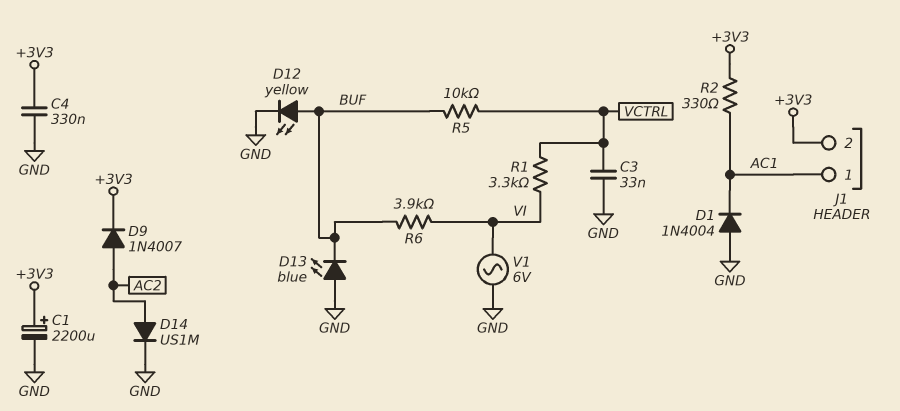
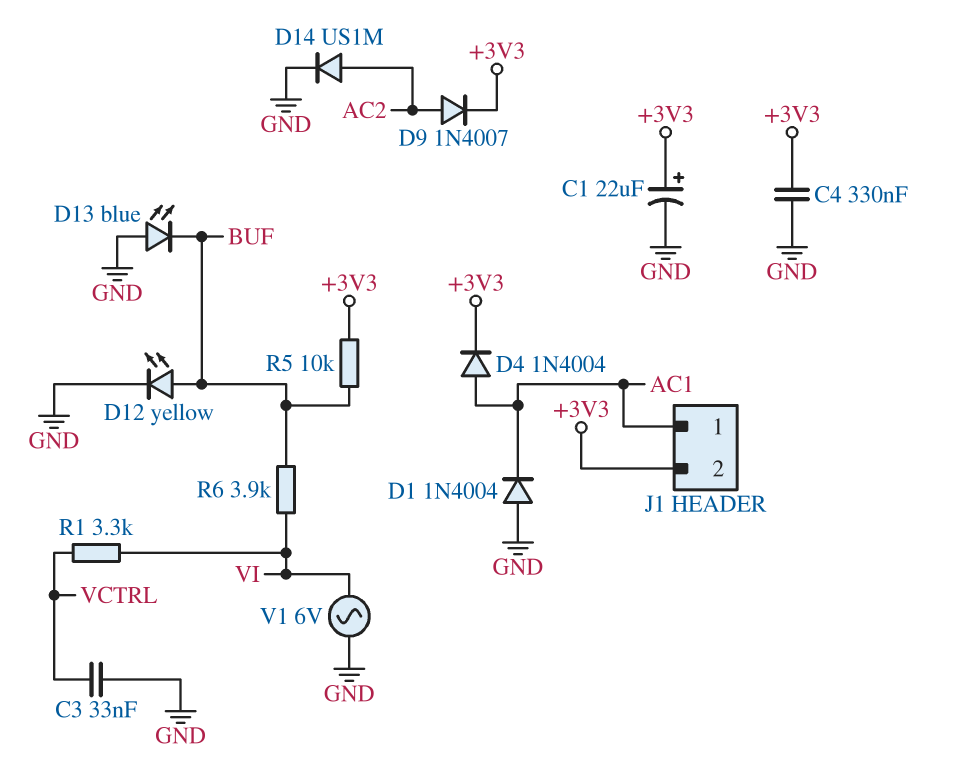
C1: 2200uF (plus +3V3, minus GND) -> 22uF (plus +3V3, minus GND)
D4: none -> diode 1N4004 (A AC1, K +3V3)
R2: 330 (+3V3, AC1) -> none
R5: 10k (BUF, VCTRL) -> 10k (+3V3, BUF)

